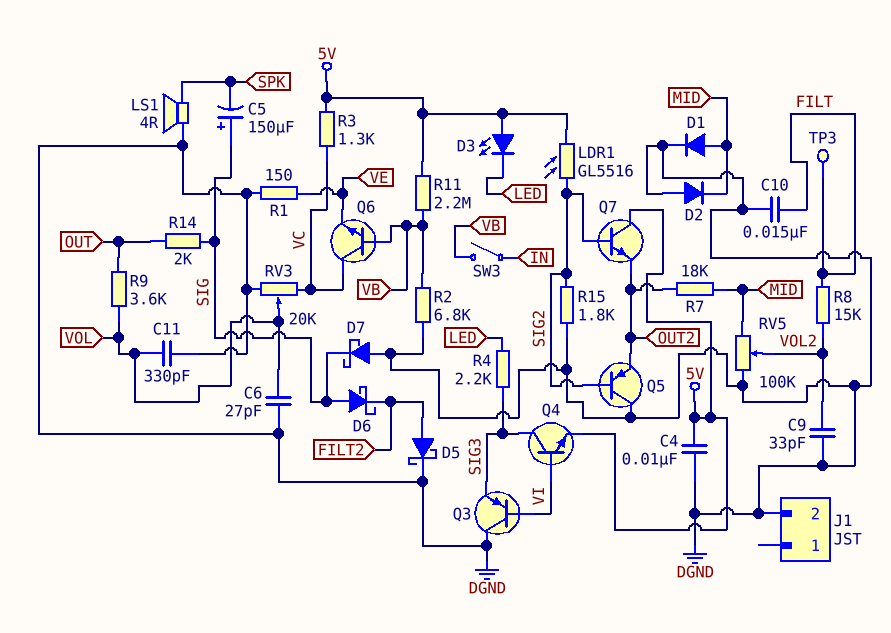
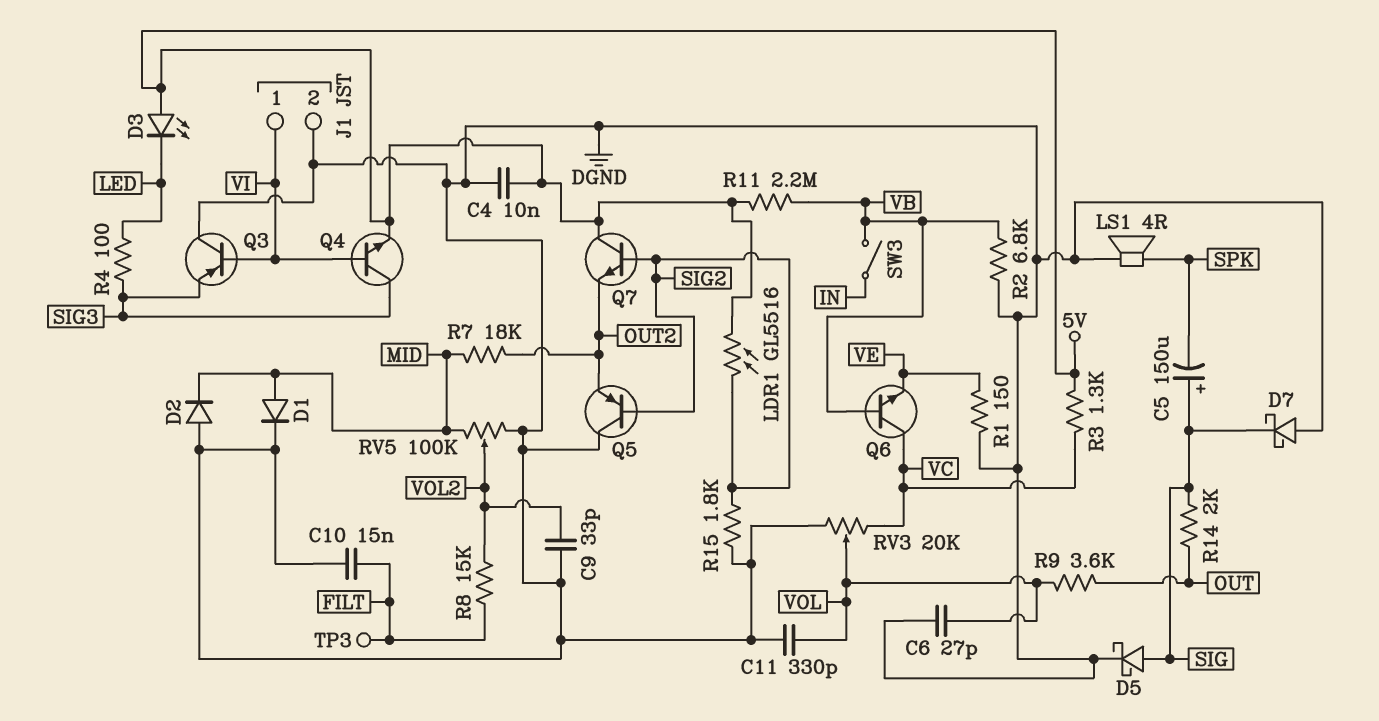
D5: schottky (A FILT2, K DGND) -> schottky (A SIG, K DGND)
D6: schottky (A SIG, K FILT2) -> none
J1 pin 1: none -> VI
R4: 2.2k (LED, SIG3) -> 100 (LED, SIG3)

